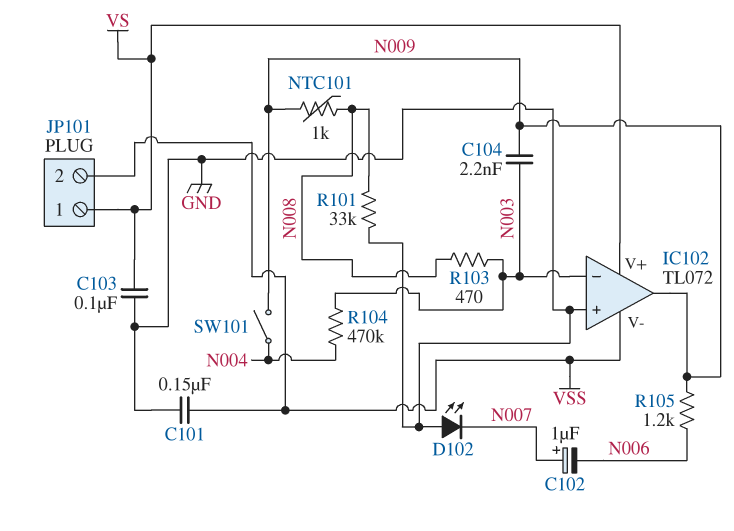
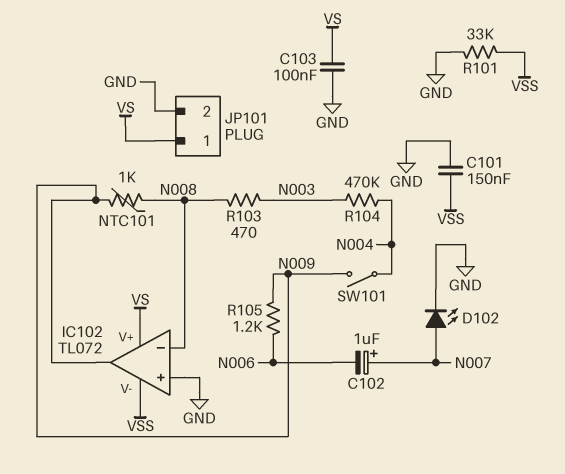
C104: 2.2nF (N003, N009) -> none
D102: LED (A GND, K N007) -> LED (A N007, K GND)
IC102 pin in-: N003 -> N008
JP101 pin 2: VSS -> GND
R101: 33k (GND, N008) -> 33k (GND, VSS)

